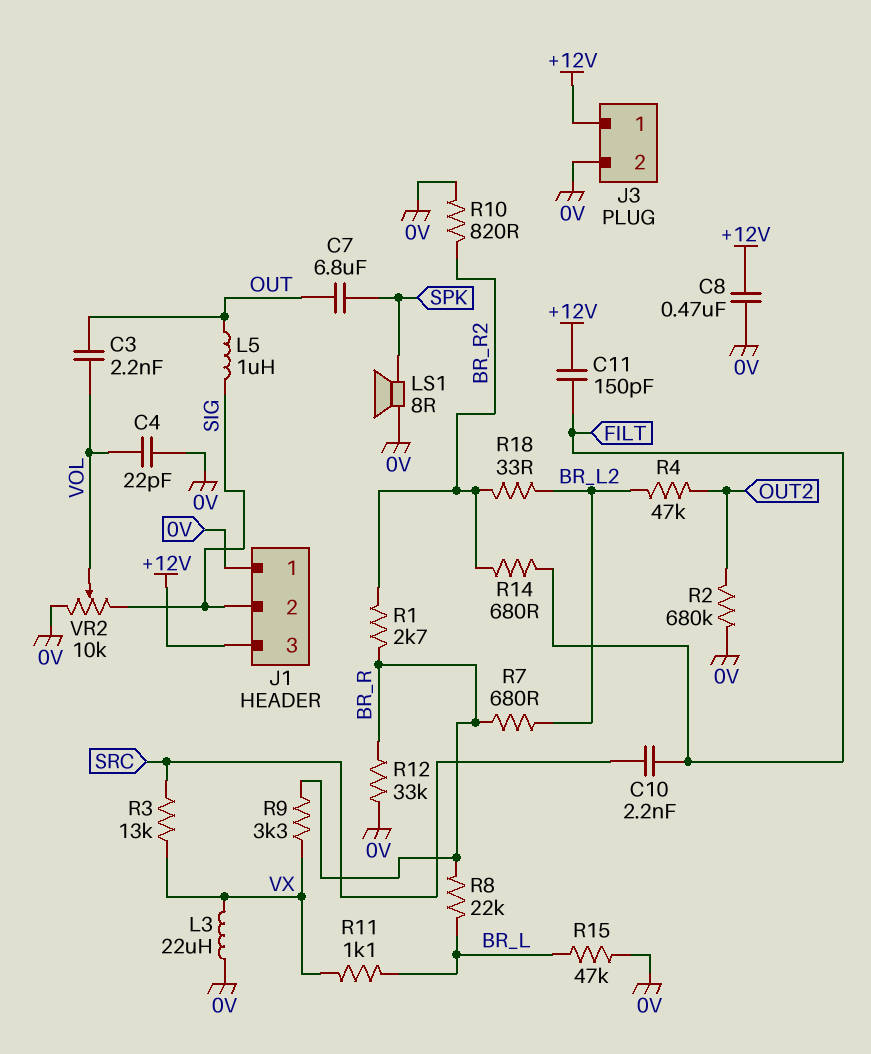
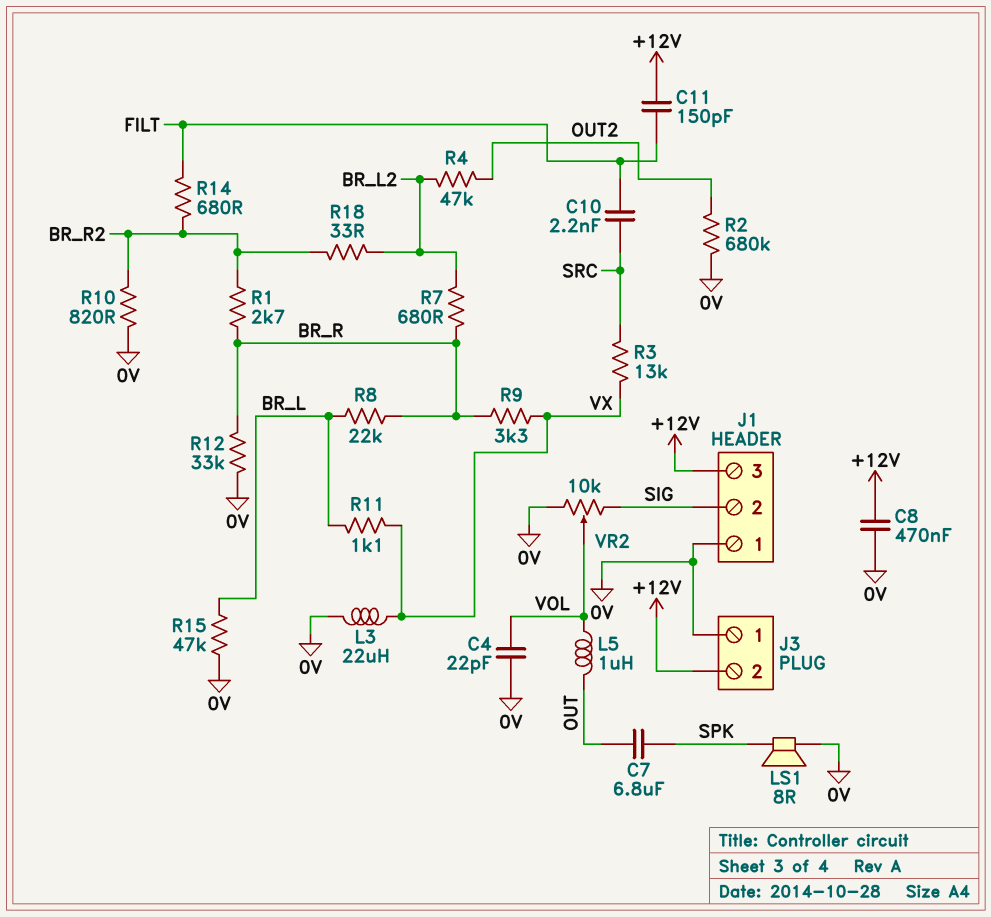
C3: 2.2nF (OUT, VOL) -> none
J3 pin 1: +12V -> 0V
J3 pin 2: 0V -> +12V
L5: 1uH (OUT, SIG) -> 1uH (OUT, VOL)

